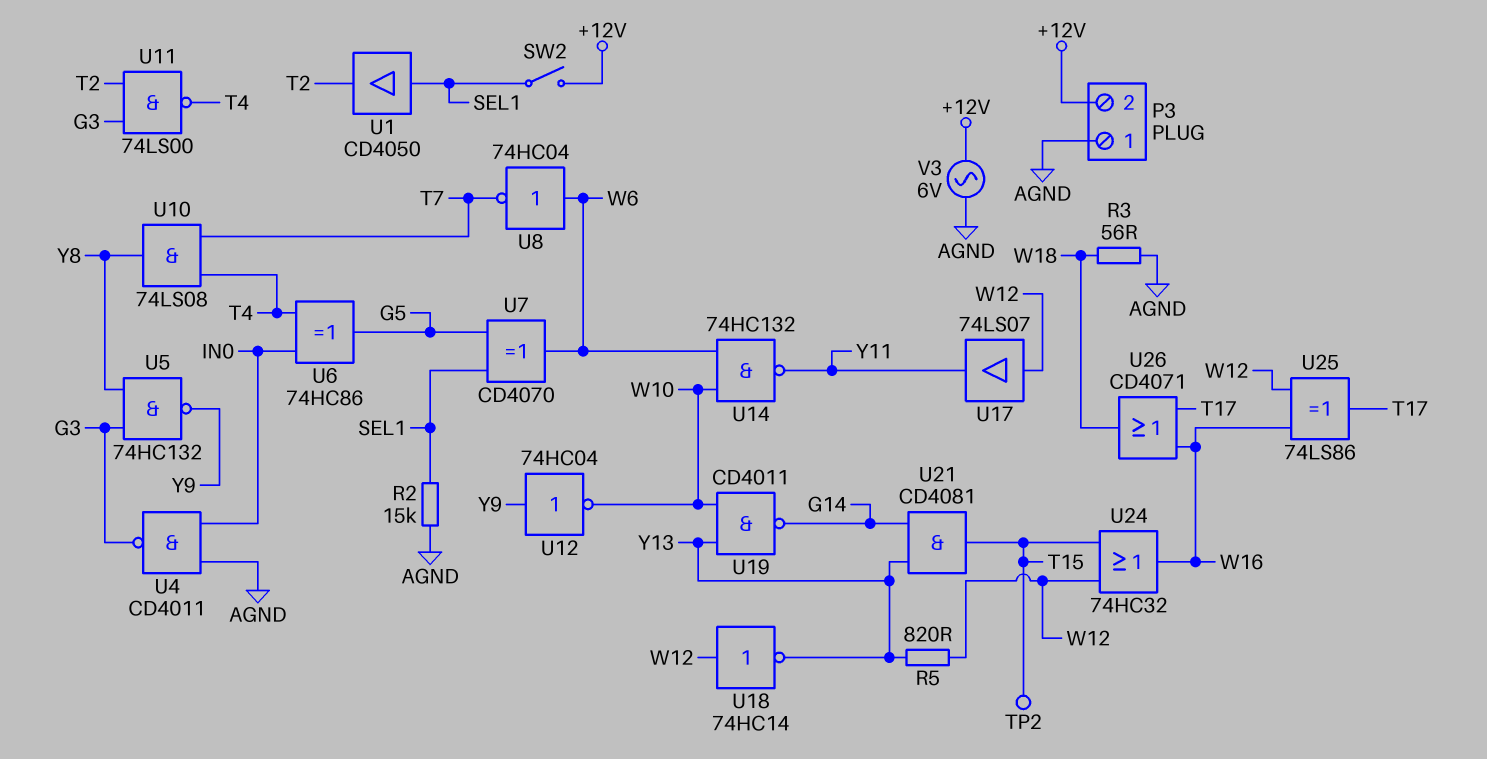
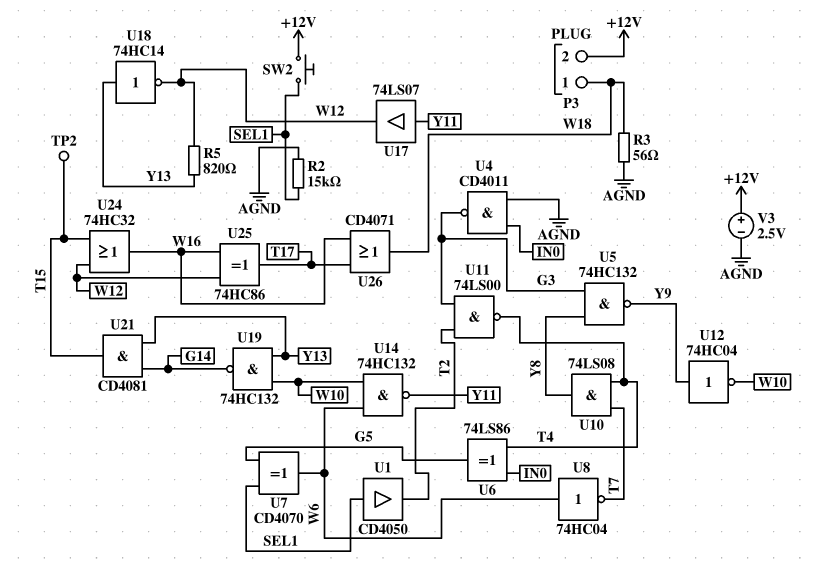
P3 pin 1: AGND -> W18
SW2: switch (+12V, SEL1) -> button (+12V, SEL1)
U6: XOR 74HC86 (in IN0, in T4, out G5) -> XOR 74LS86 (in IN0, in T4, out G5)
U17: buffer 74LS07 (in W12, out Y11) -> buffer 74LS07 (in Y11, out W12)
U18: NOT 74HC14 (in W12, out Y13) -> NOT 74HC14 (in Y13, out W12)
U19: NAND CD4011 (in W10, in Y13, out G14) -> NAND 74HC132 (in W10, in Y13, out G14)
U25: XOR 74LS86 (in W12, in W16, out T17) -> XOR 74HC86 (in W12, in W16, out T17)
V3: AC 6V (+12V, AGND) -> 2.5V (plus +12V, minus AGND)

